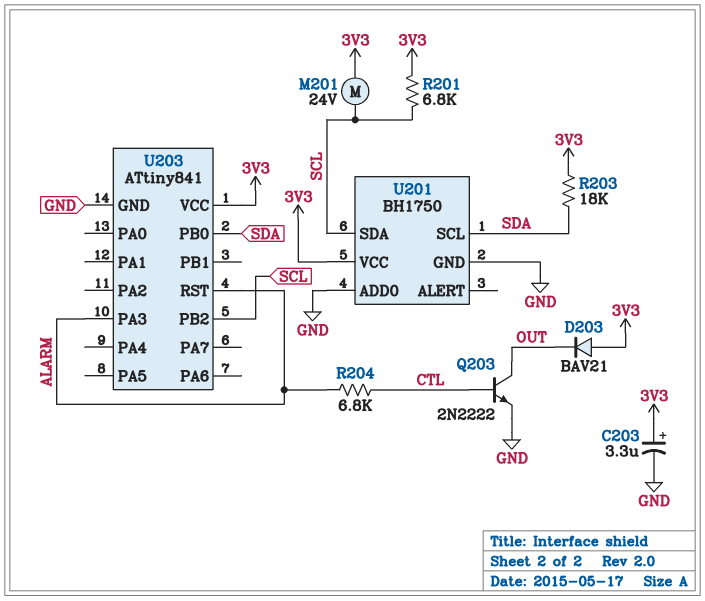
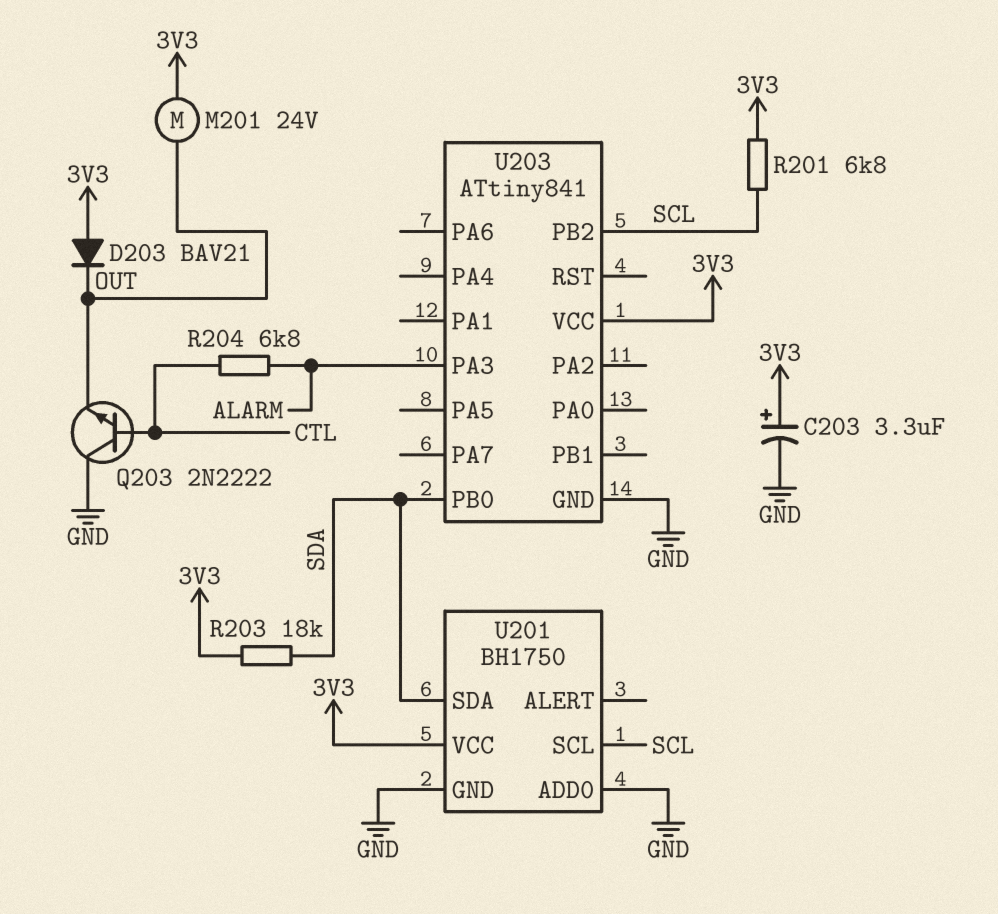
M201: motor 24V (3V3, SCL) -> motor 24V (3V3, OUT)
Q203: NPN 2N2222 (B CTL, C OUT, E GND) -> NPN 2N2222 (B CTL, C GND, E OUT)
U201 pin SCL: SDA -> SCL
U201 pin SDA: SCL -> SDA
U203 pin RST: ALARM -> none

